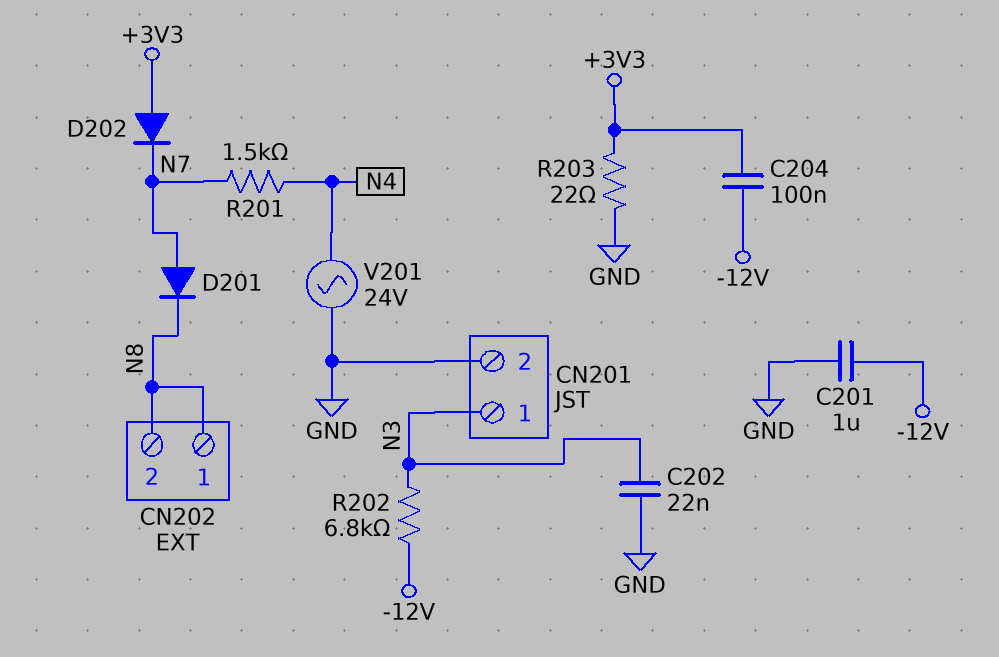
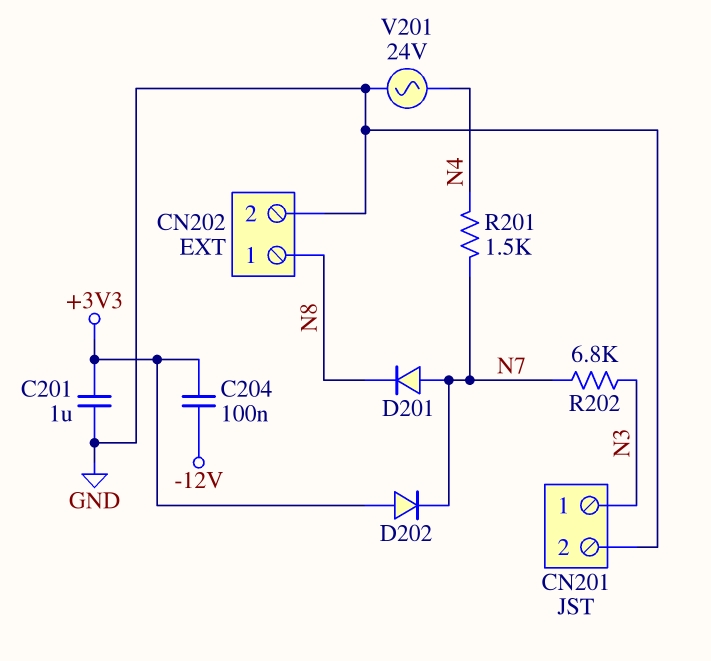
C201: 1uF (-12V, GND) -> 1uF (+3V3, GND)
C202: 22nF (GND, N3) -> none
CN202 pin 2: N8 -> GND
R202: 6.8k (-12V, N3) -> 6.8k (N3, N7)
R203: 22 (+3V3, GND) -> none

